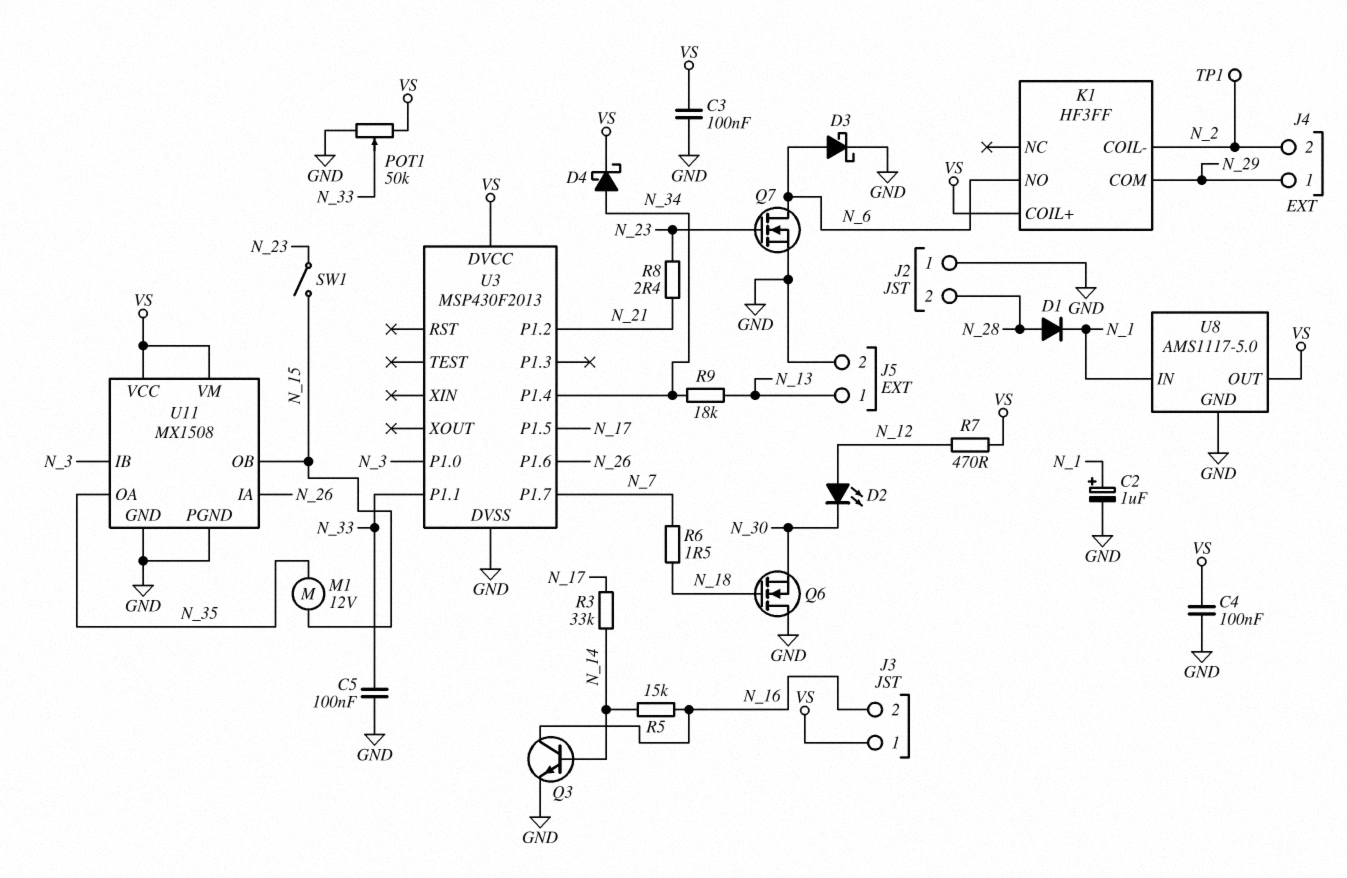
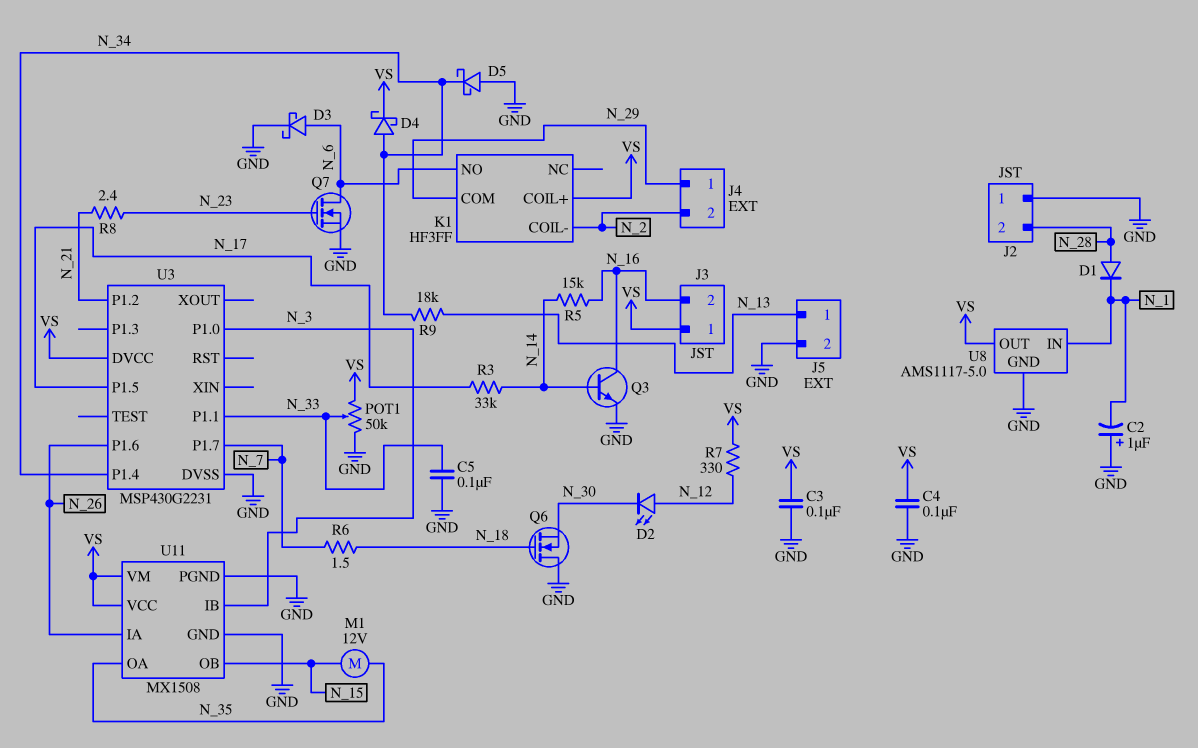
C2: 1uF (plus N_1, minus GND) -> 1uF (plus GND, minus N_1)
D5: none -> schottky (A GND, K N_34)
R7: 470 (N_12, VS) -> 330 (N_12, VS)
SW1: switch (N_15, N_23) -> none
TP1: test point (N_2) -> none
U3: MSP430F2013 -> MSP430G2231

